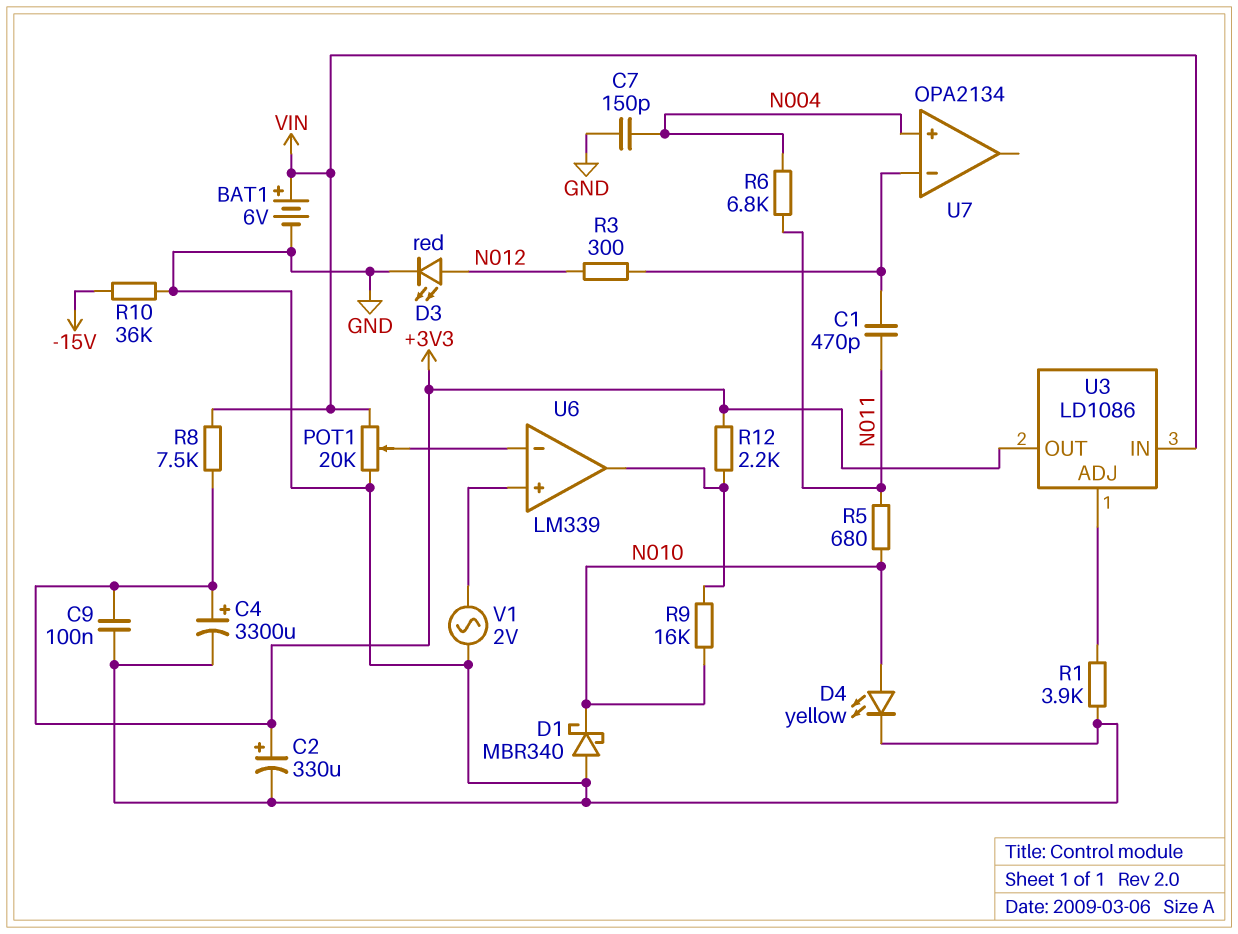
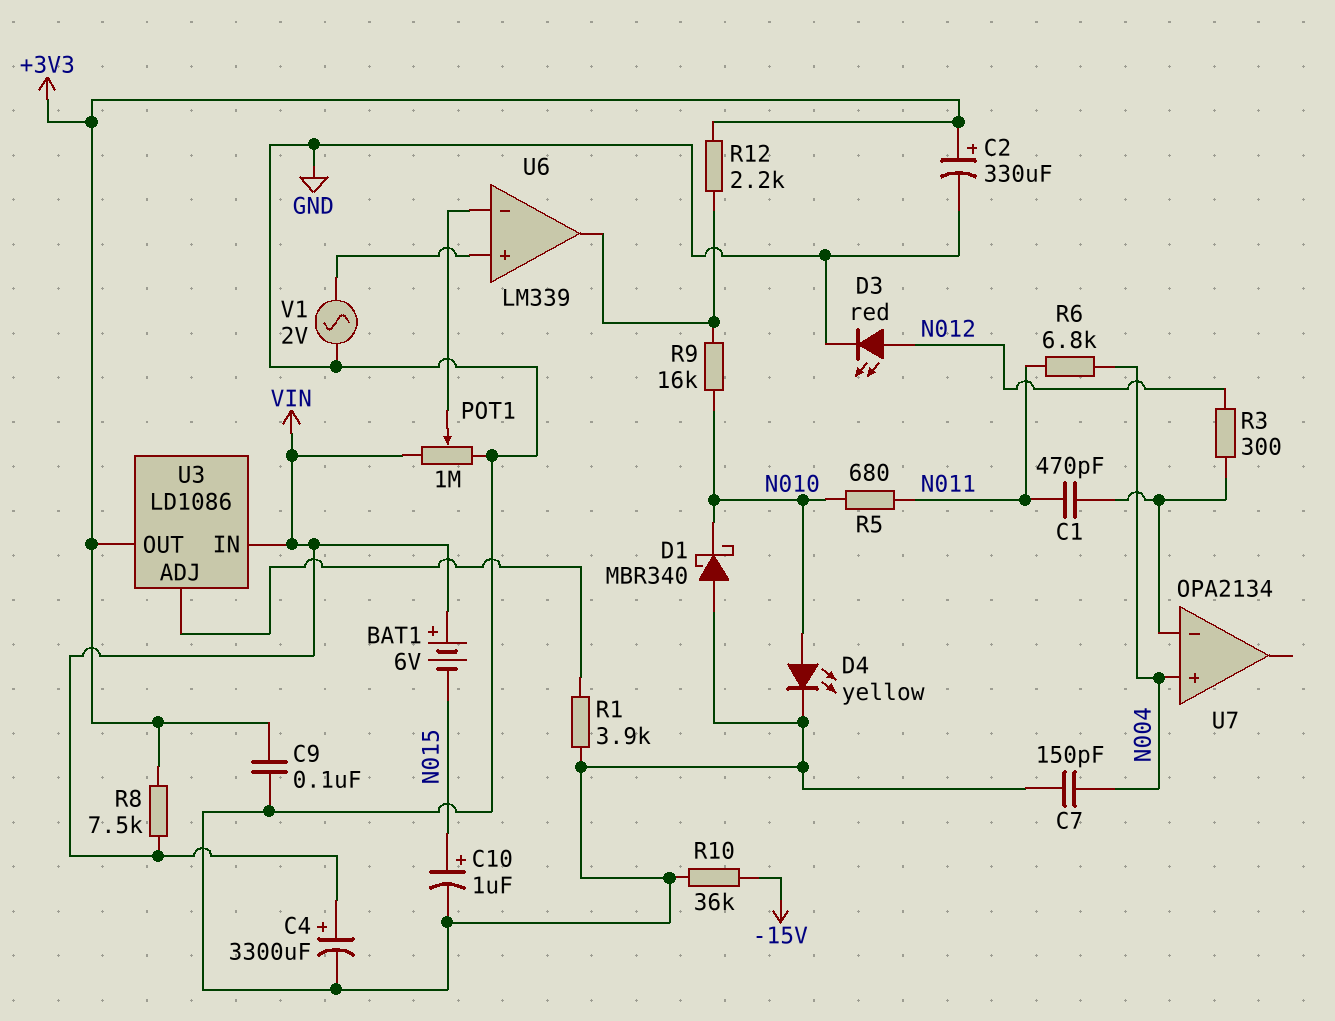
BAT1: 6V (plus VIN, minus GND) -> 6V (plus VIN, minus N015)
C4: 3300uF (plus +3V3, minus GND) -> 3300uF (plus VIN, minus GND)
C10: none -> 1uF (plus N015, minus GND)
POT1: 20k (GND, VIN, wiper U6/in-) -> 1M (GND, VIN, wiper U6/in-)

